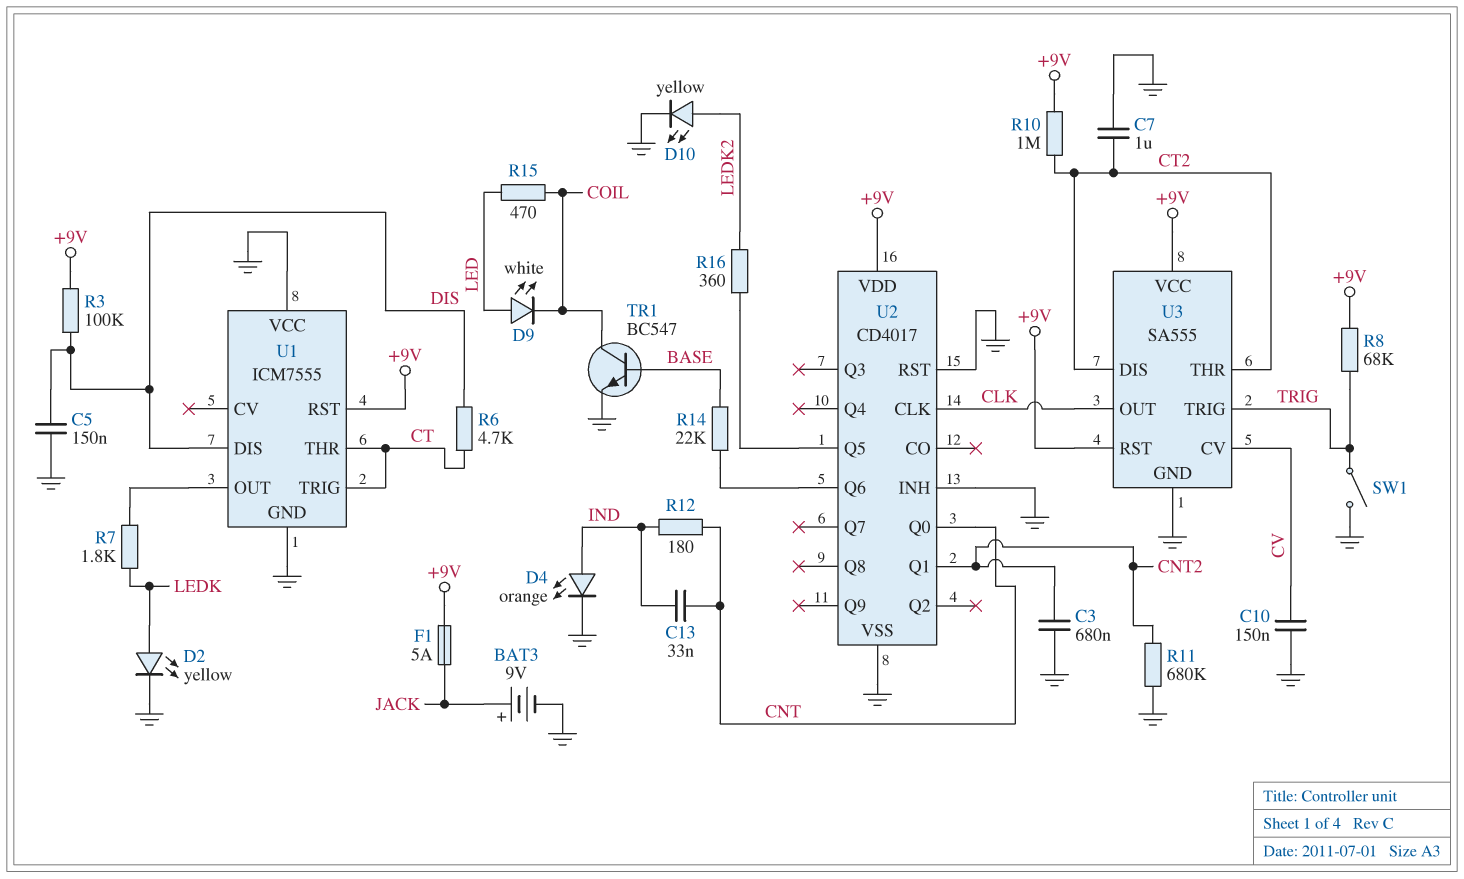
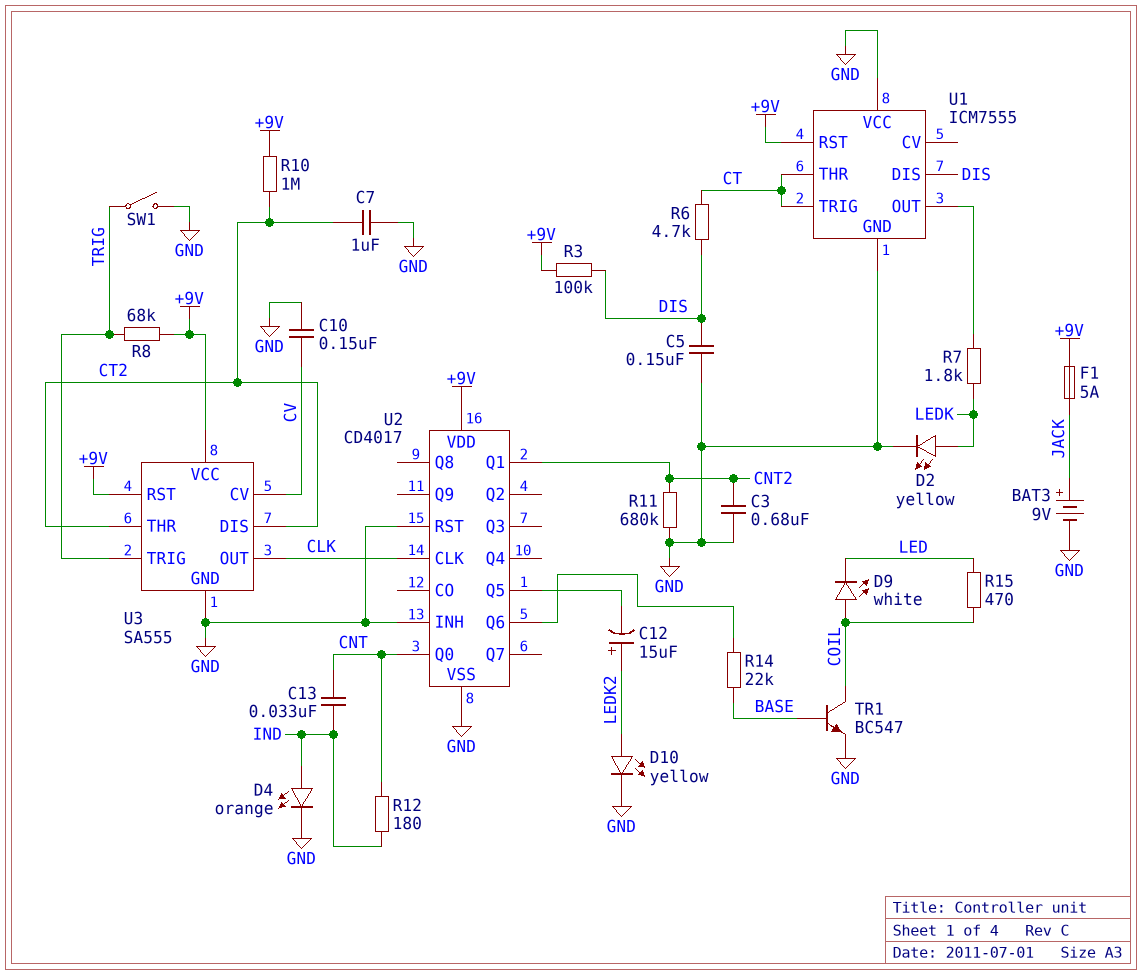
C12: none -> 15uF (plus LEDK2, minus U2/Q5)
D9: LED white (A LED, K COIL) -> LED white (A COIL, K LED)
R16: 360 (LEDK2, U2/Q5) -> none

